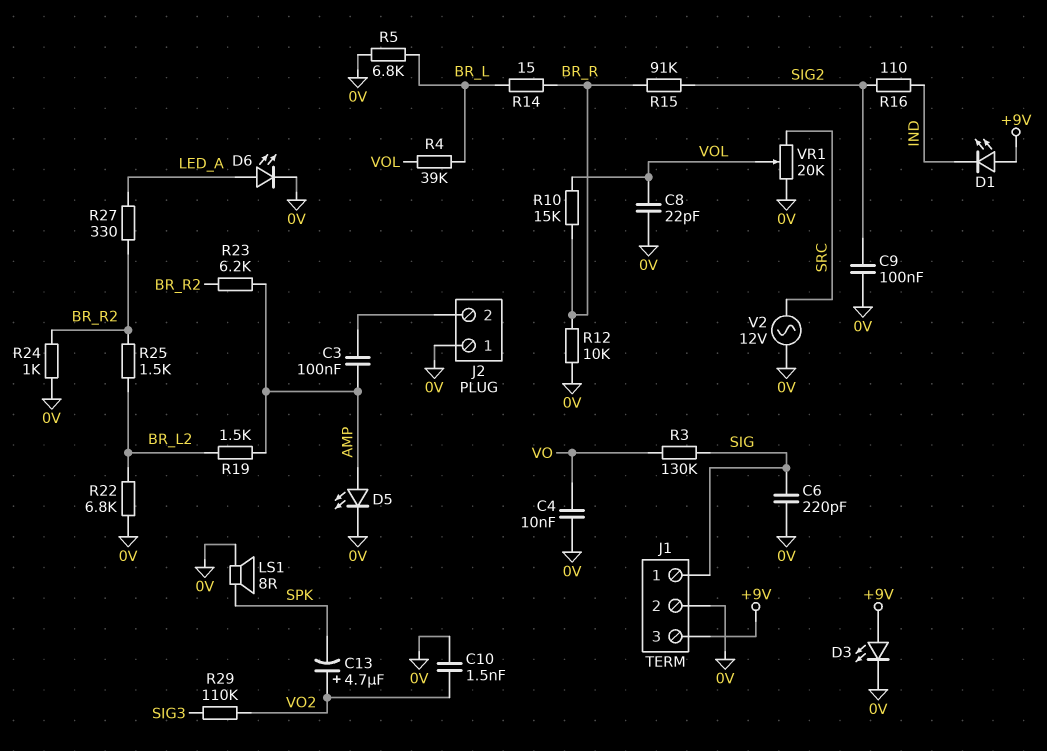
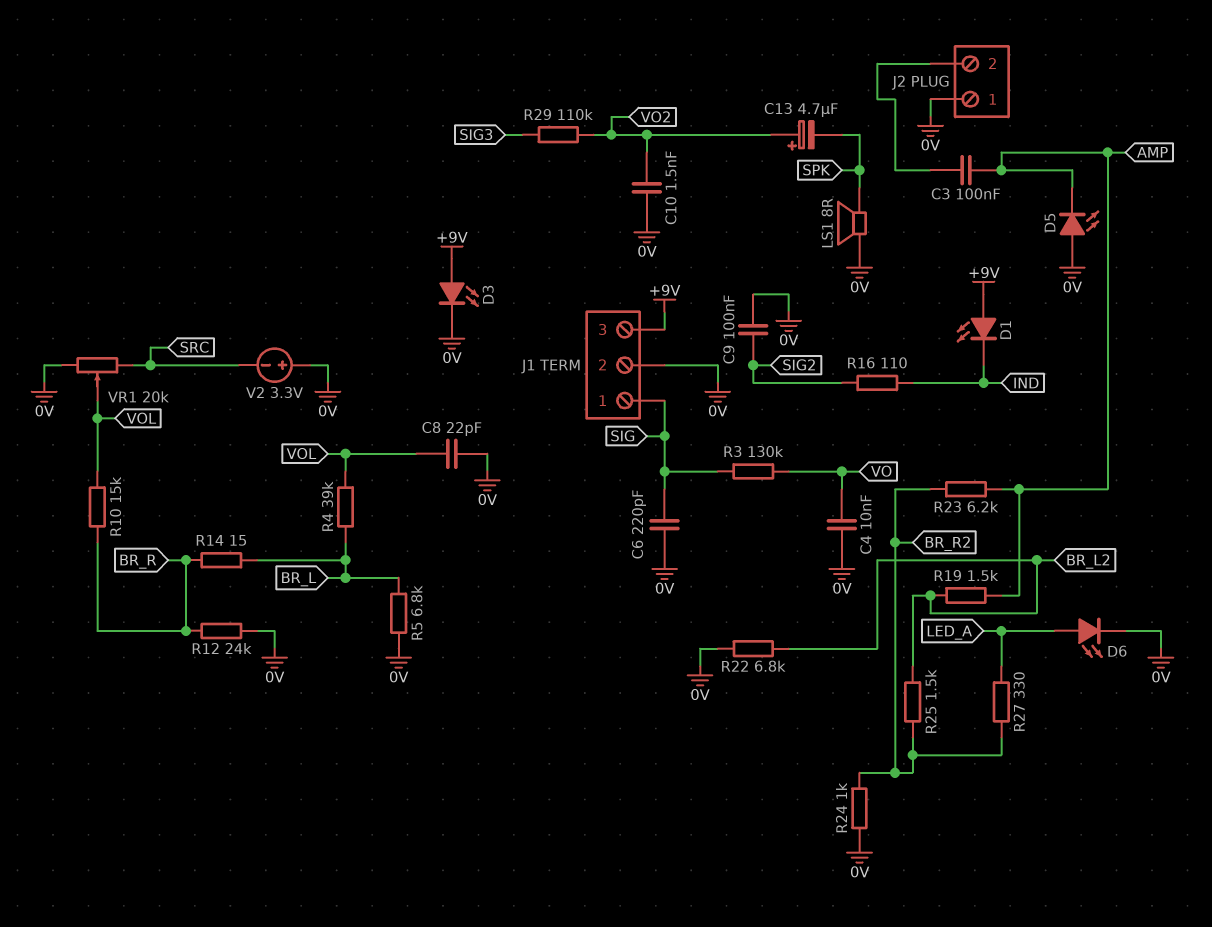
D5: LED (A AMP, K 0V) -> LED (A 0V, K AMP)
R12: 10k (0V, BR_R) -> 24k (0V, BR_R)
R15: 91k (BR_R, SIG2) -> none
V2: AC 12V (0V, SRC) -> 3.3V (plus 0V, minus SRC)

